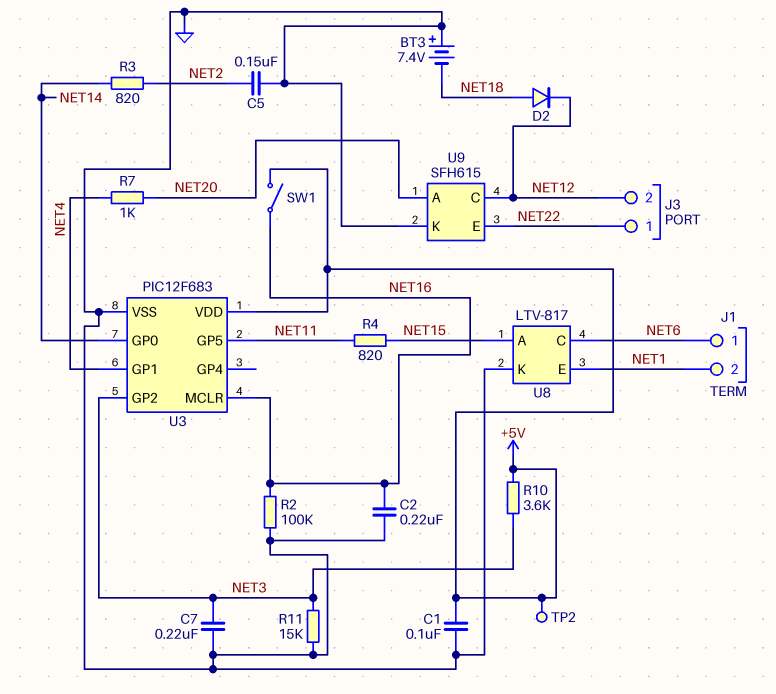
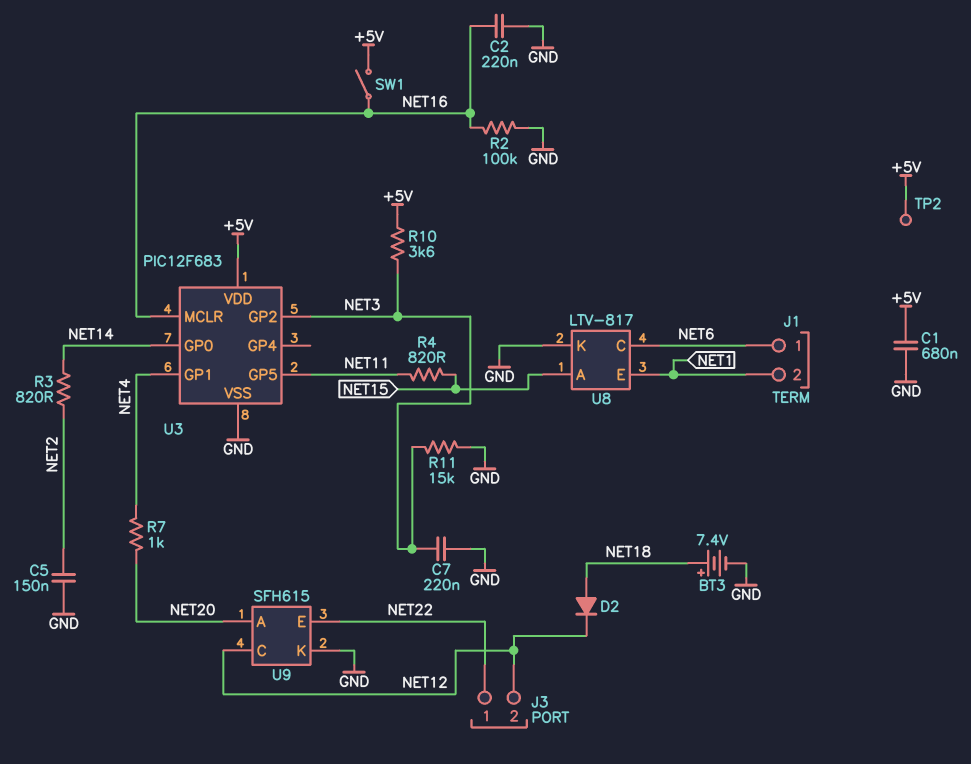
BT3: 7.4V (plus GND, minus NET18) -> 7.4V (plus NET18, minus GND)
C1: 100nF (+5V, GND) -> 680nF (+5V, GND)

